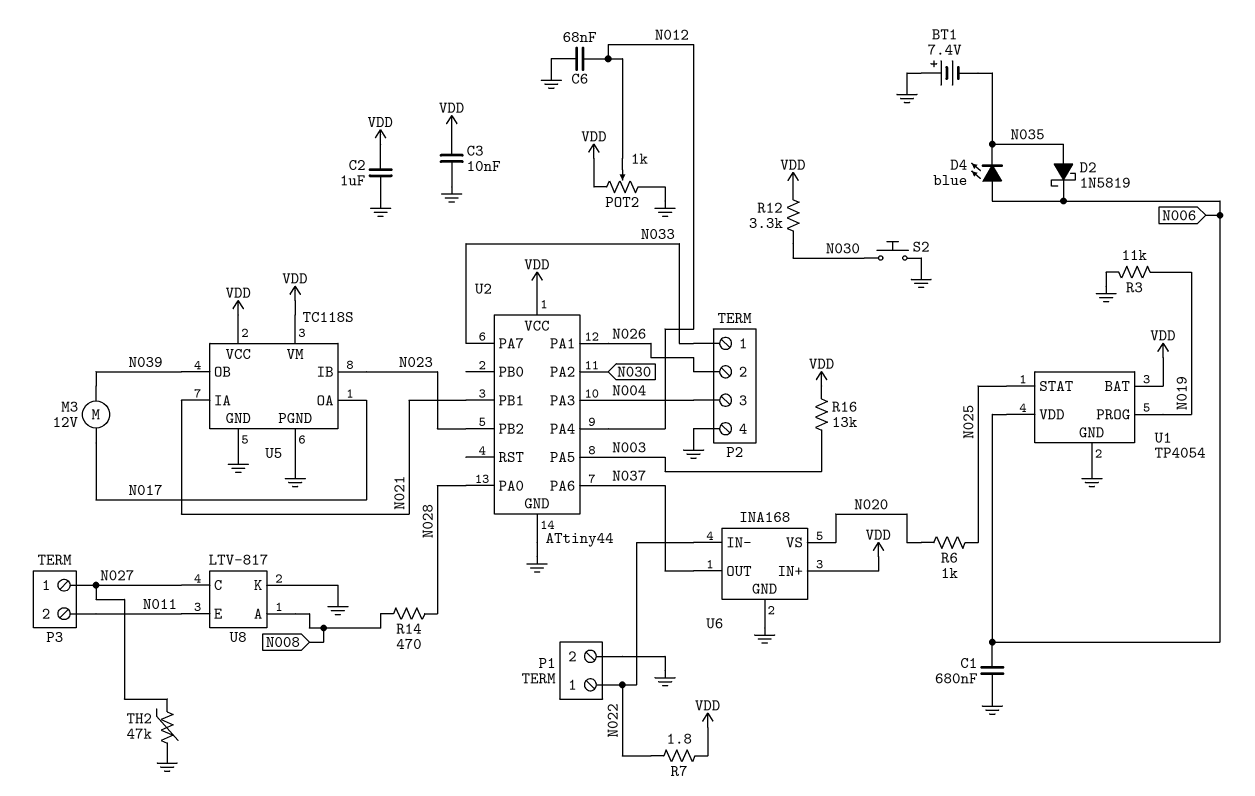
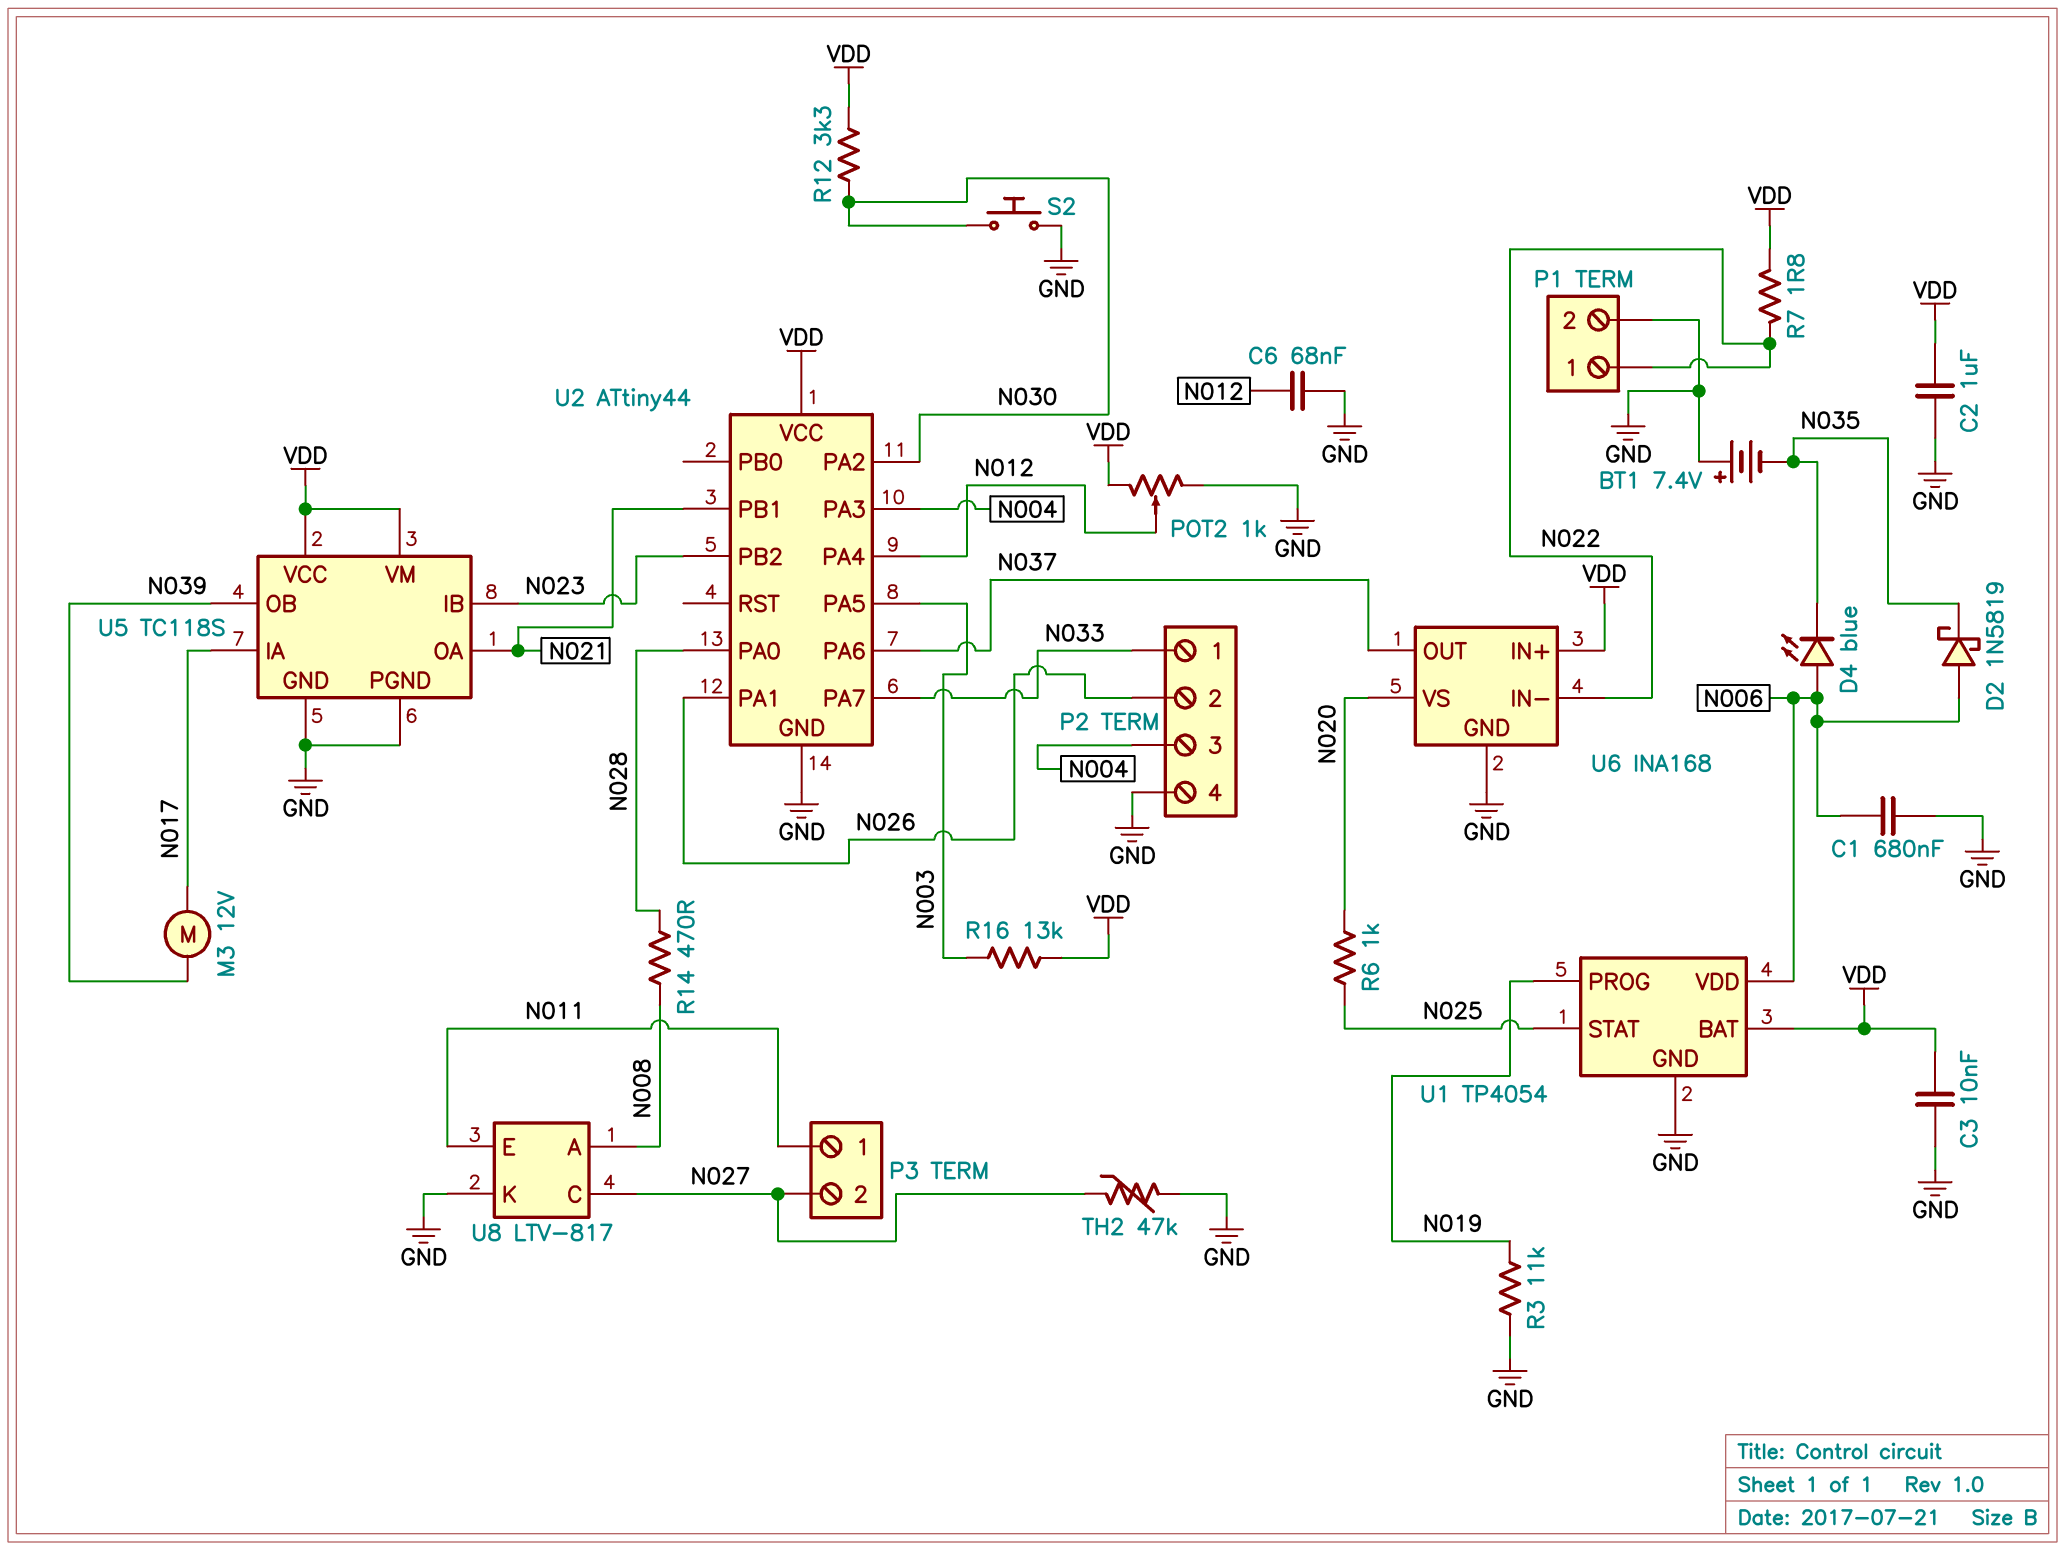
D2: schottky 1N5819 (A N035, K N006) -> schottky 1N5819 (A N006, K N035)
P3 pin 1: N027 -> N011
P3 pin 2: N011 -> N027
U5 pin IA: N021 -> N017
U5 pin OA: N017 -> N021

